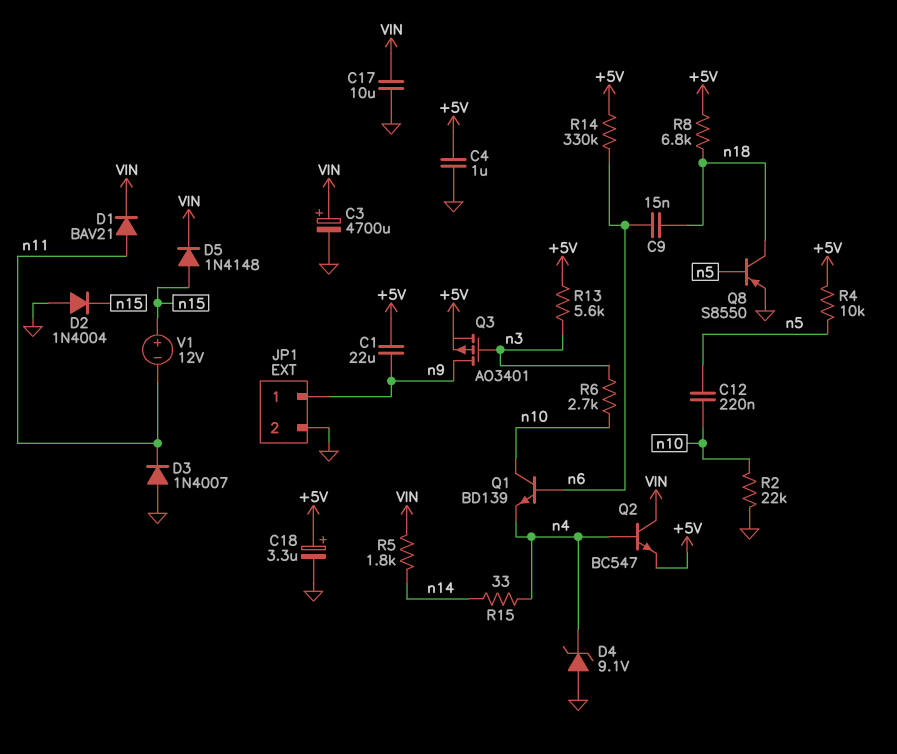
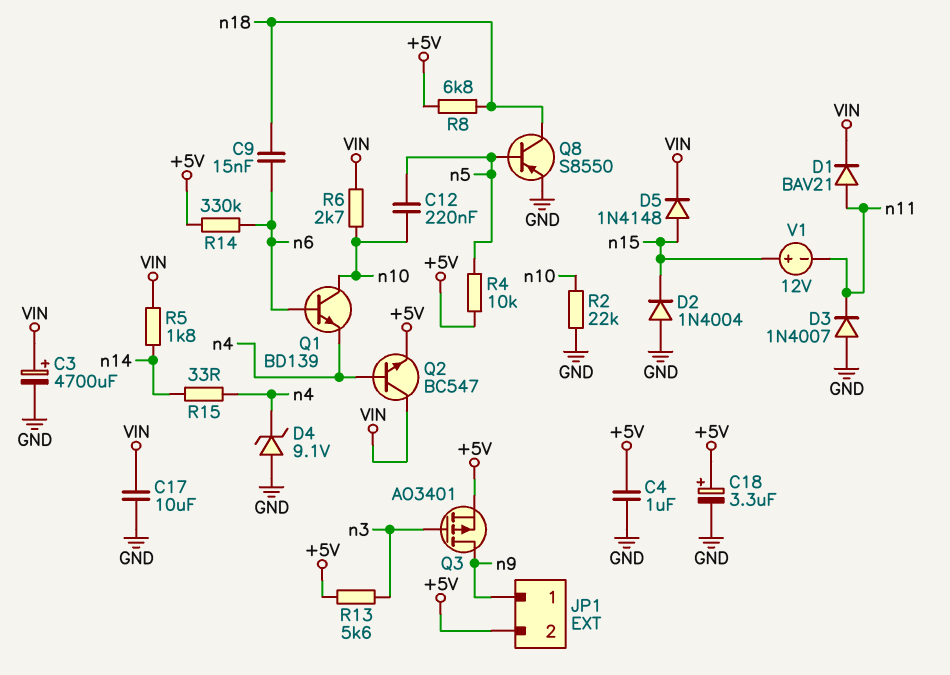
C1: 22uF (+5V, n9) -> none
JP1 pin 2: GND -> +5V
R6: 2.7k (n3, n10) -> 2.7k (VIN, n10)

